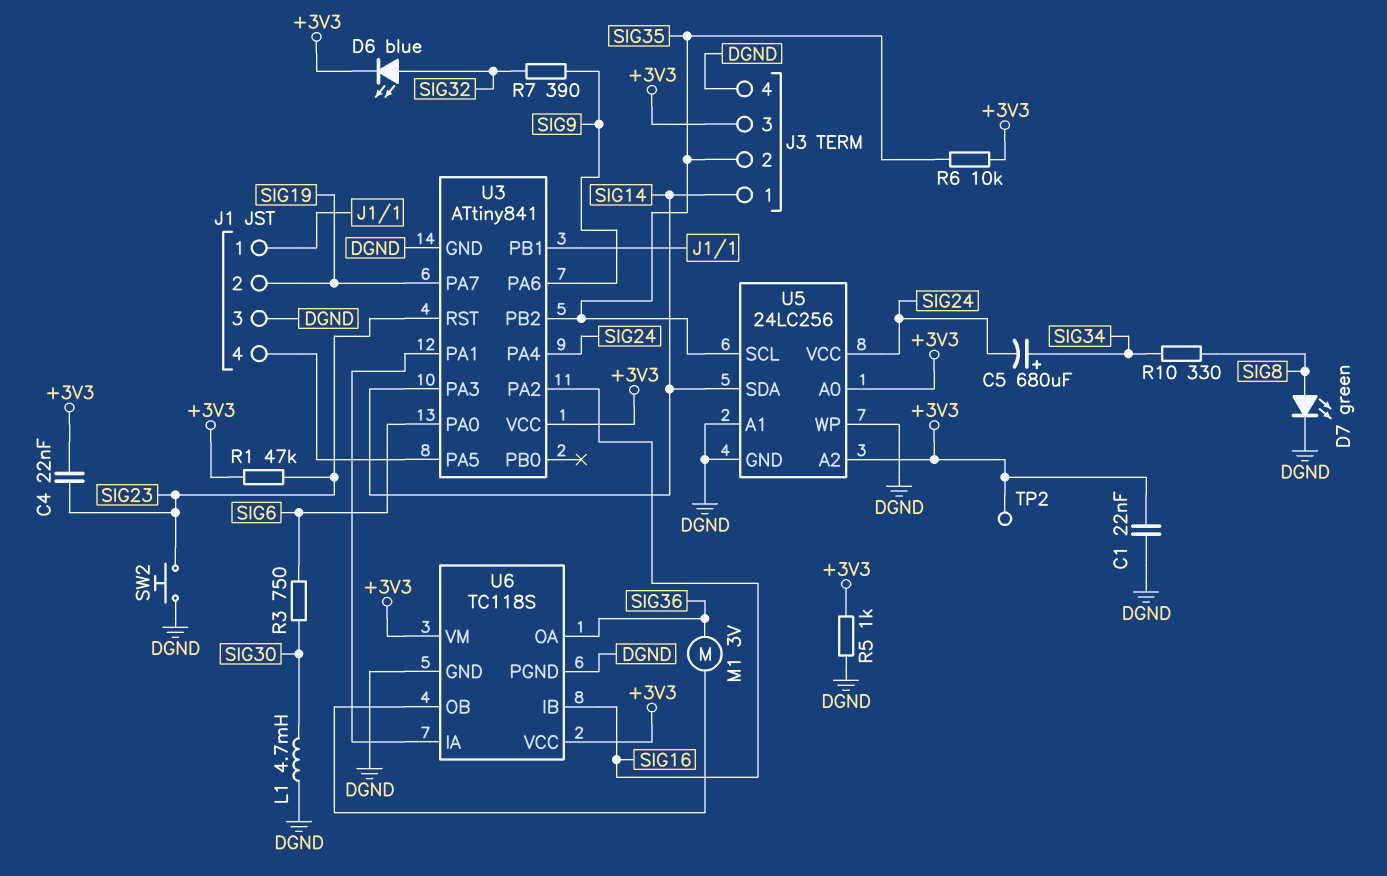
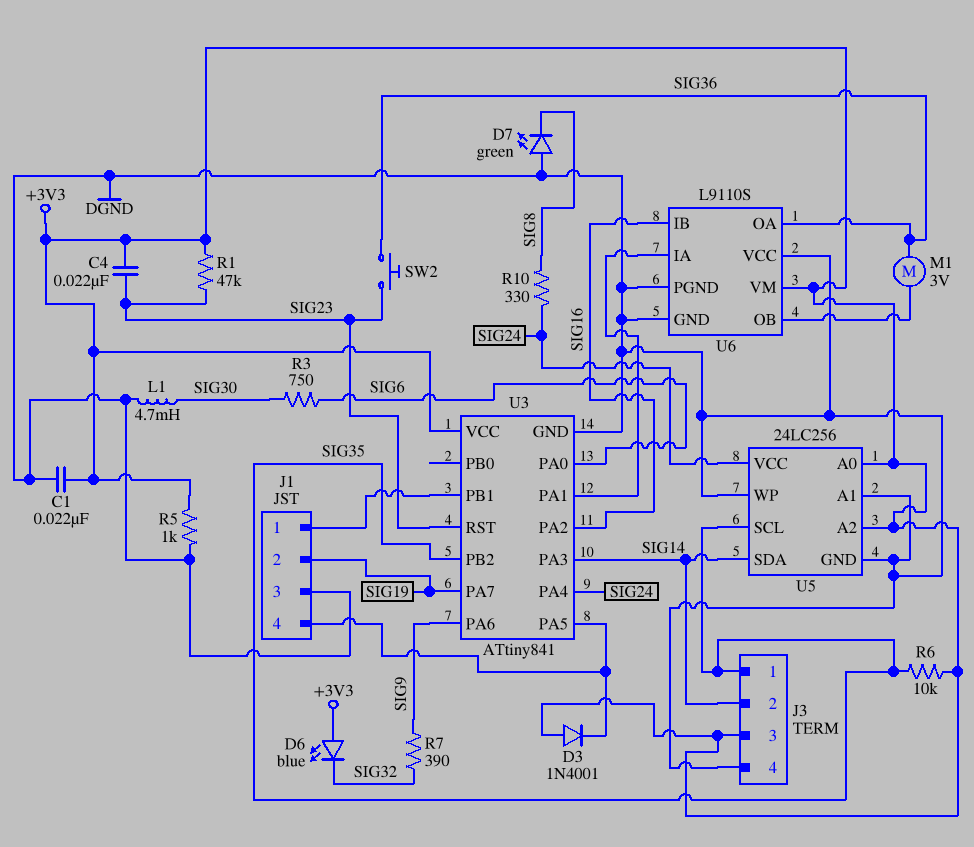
C5: 680uF (plus SIG34, minus SIG24) -> none
D3: none -> diode 1N4001 (A +3V3, K J1/4)
D6: LED blue (A SIG32, K +3V3) -> LED blue (A +3V3, K SIG32)
D7: LED green (A SIG8, K DGND) -> LED green (A DGND, K SIG8)
J3 pin 1: SIG14 -> SIG35
J3 pin 2: SIG35 -> SIG14
R10: 330 (SIG8, SIG34) -> 330 (SIG8, SIG24)
SW2: button (DGND, SIG23) -> button (SIG23, SIG36)
TP2: test point (+3V3) -> none
U6: TC118S -> L9110S
U6 pin VCC: +3V3 -> DGND

